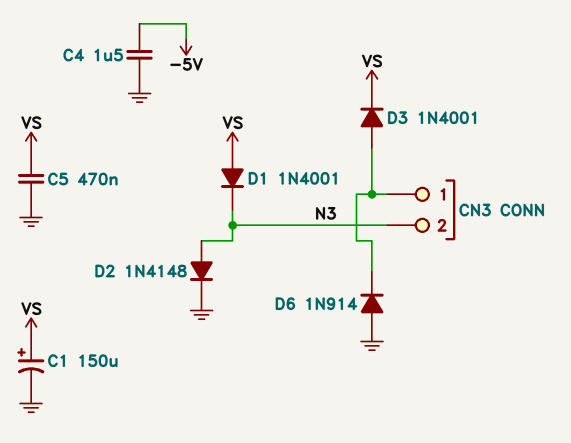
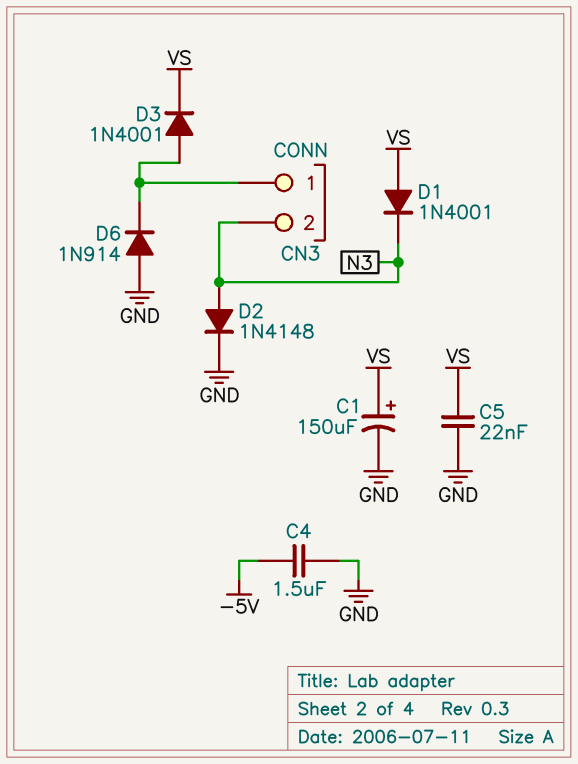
C5: 470nF (GND, VS) -> 22nF (GND, VS)

